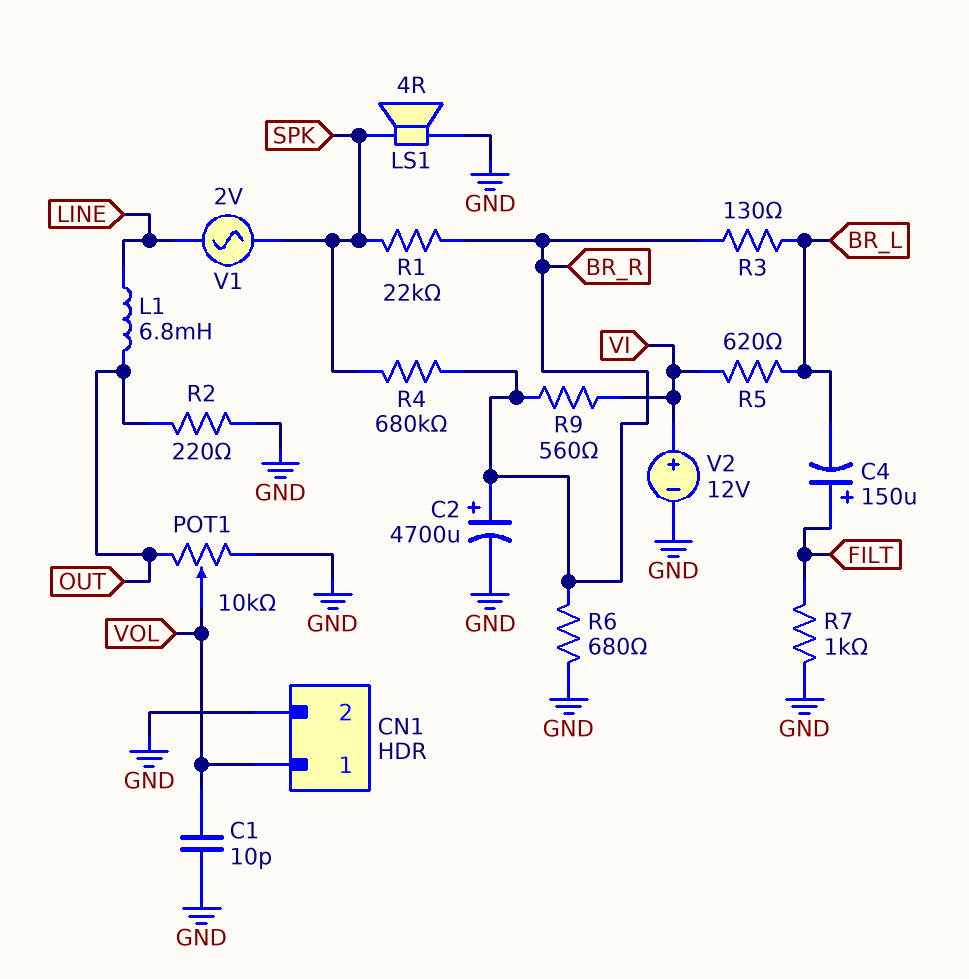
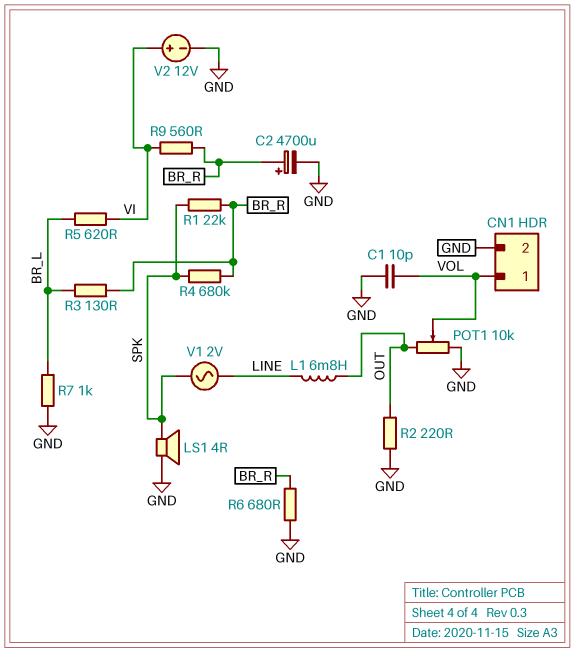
C4: 150uF (plus FILT, minus BR_L) -> none
R7: 1k (FILT, GND) -> 1k (BR_L, GND)

